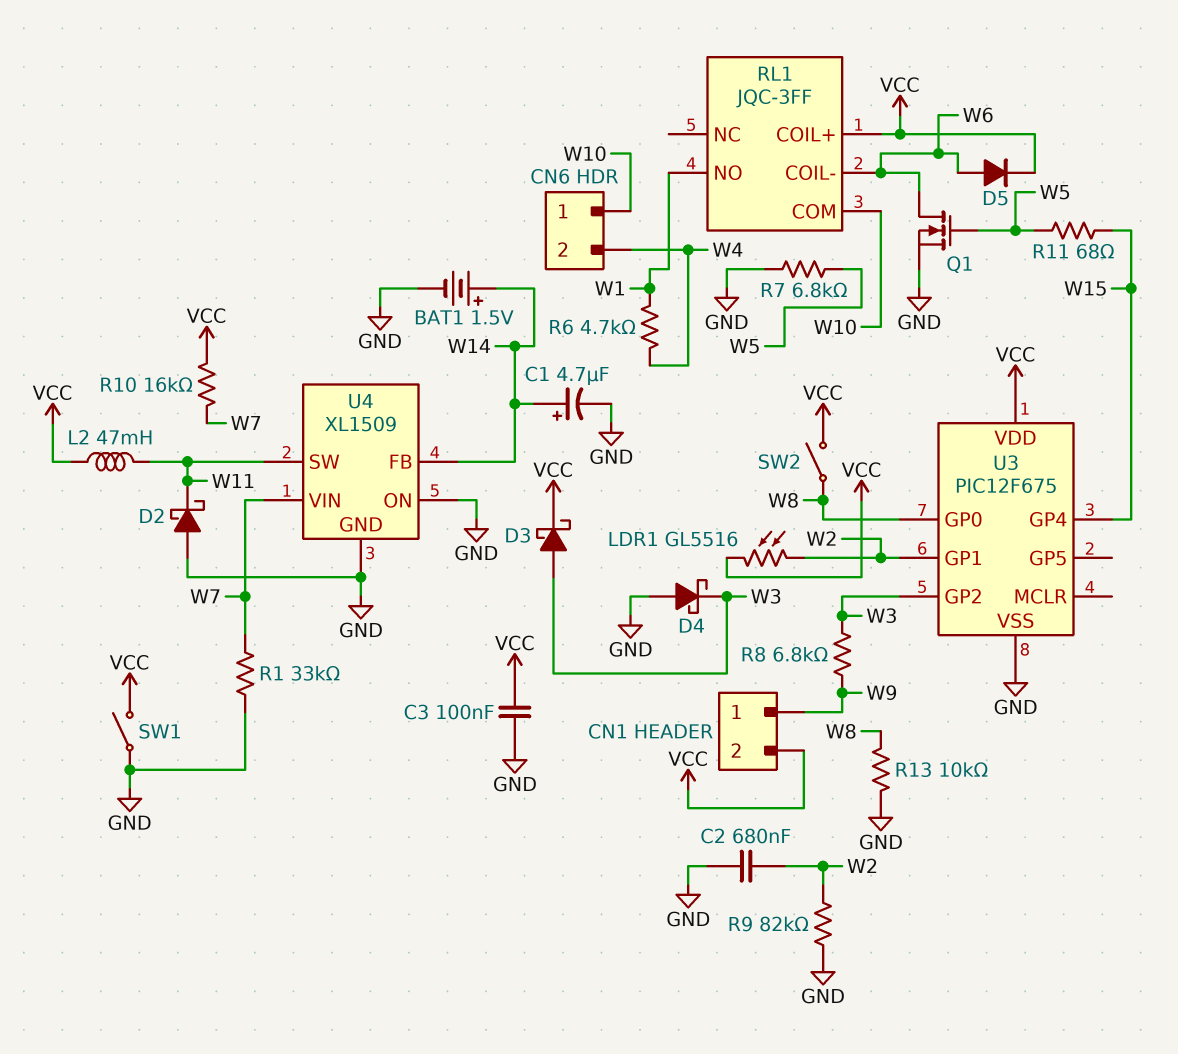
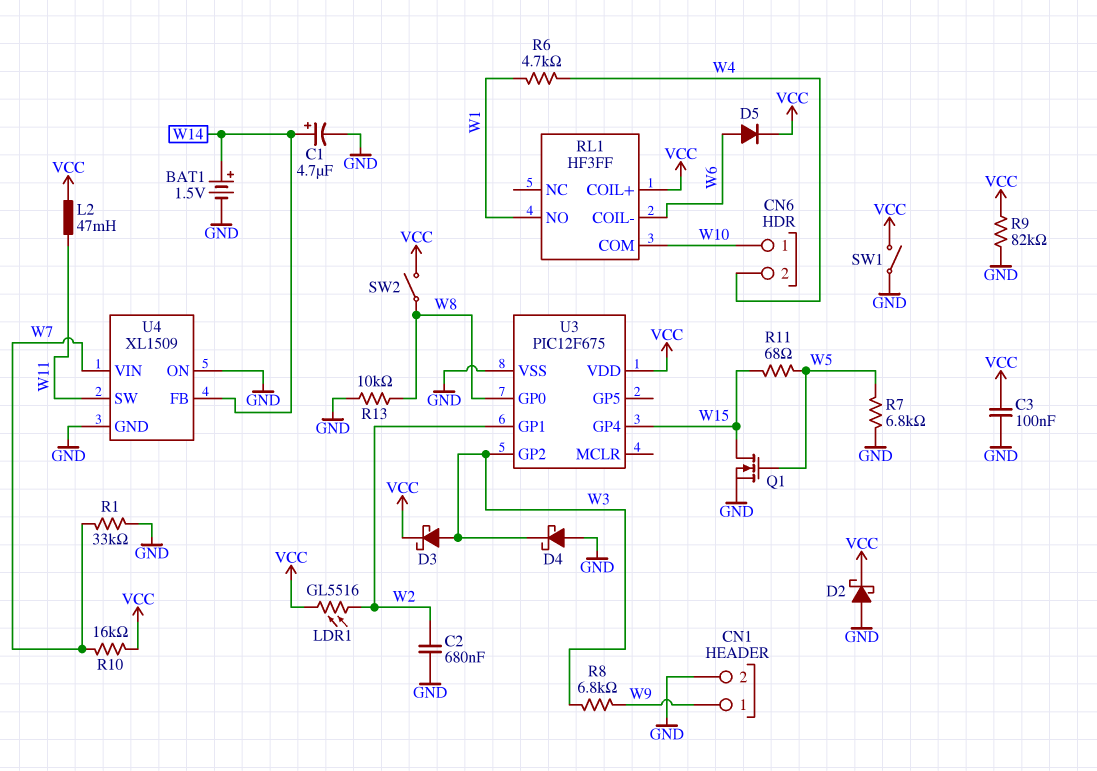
CN1 pin 2: VCC -> GND
D2: schottky (A GND, K W11) -> schottky (A GND, K VCC)
Q1: NMOS (G W5, D W6, S GND) -> NMOS (G W5, D W15, S GND)
R9: 82k (GND, W2) -> 82k (GND, VCC)
RL1: JQC-3FF -> HF3FF

